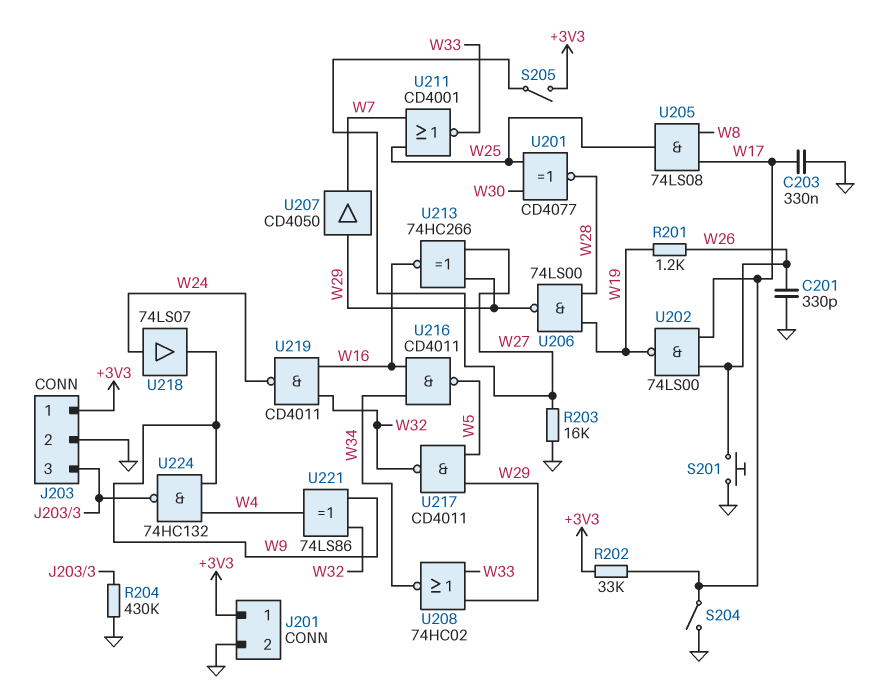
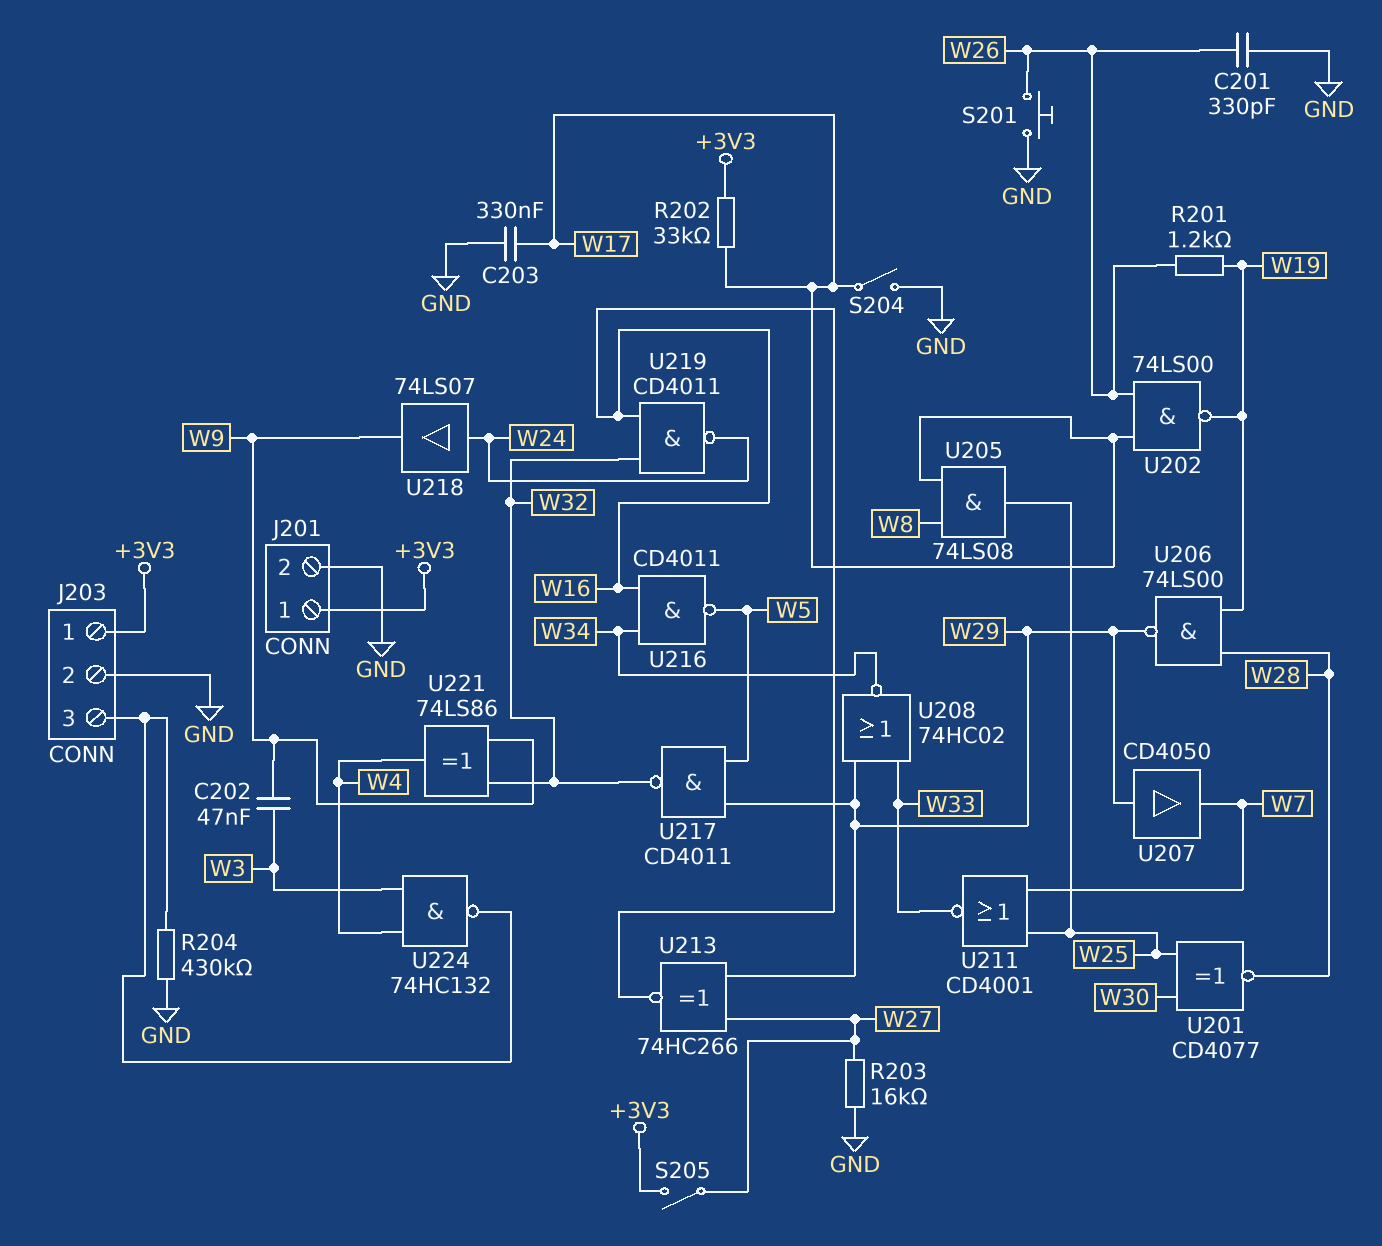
C202: none -> 47nF (W3, W9)
U224: NAND 74HC132 (in W4, in W9, out J203/3) -> NAND 74HC132 (in W3, in W4, out J203/3)

